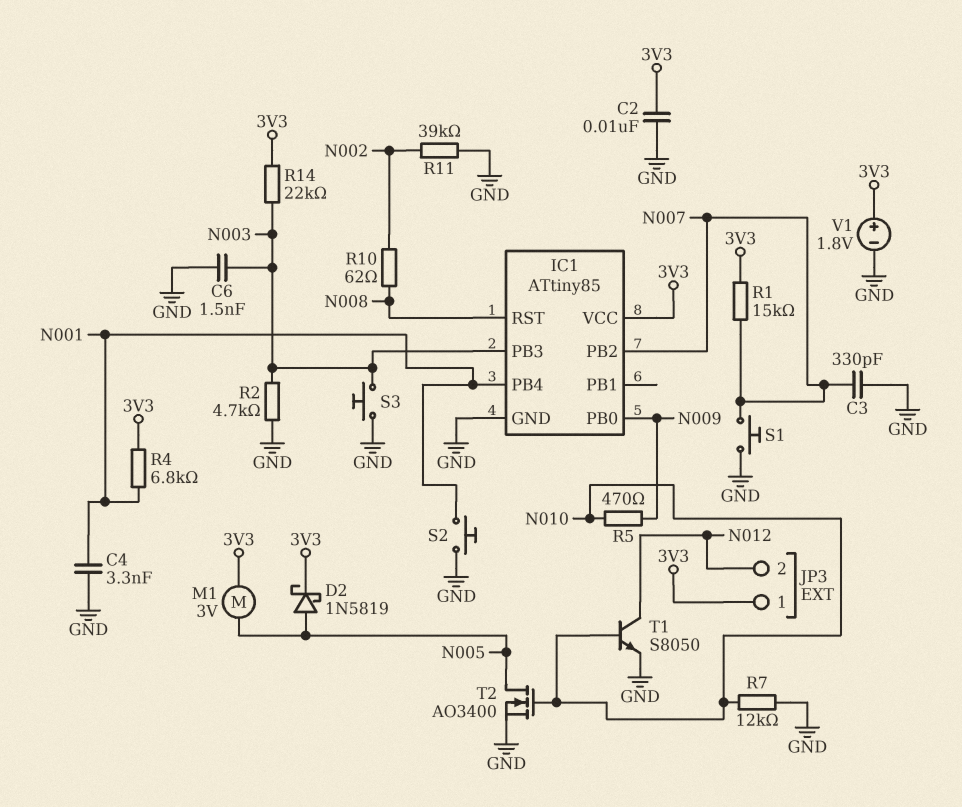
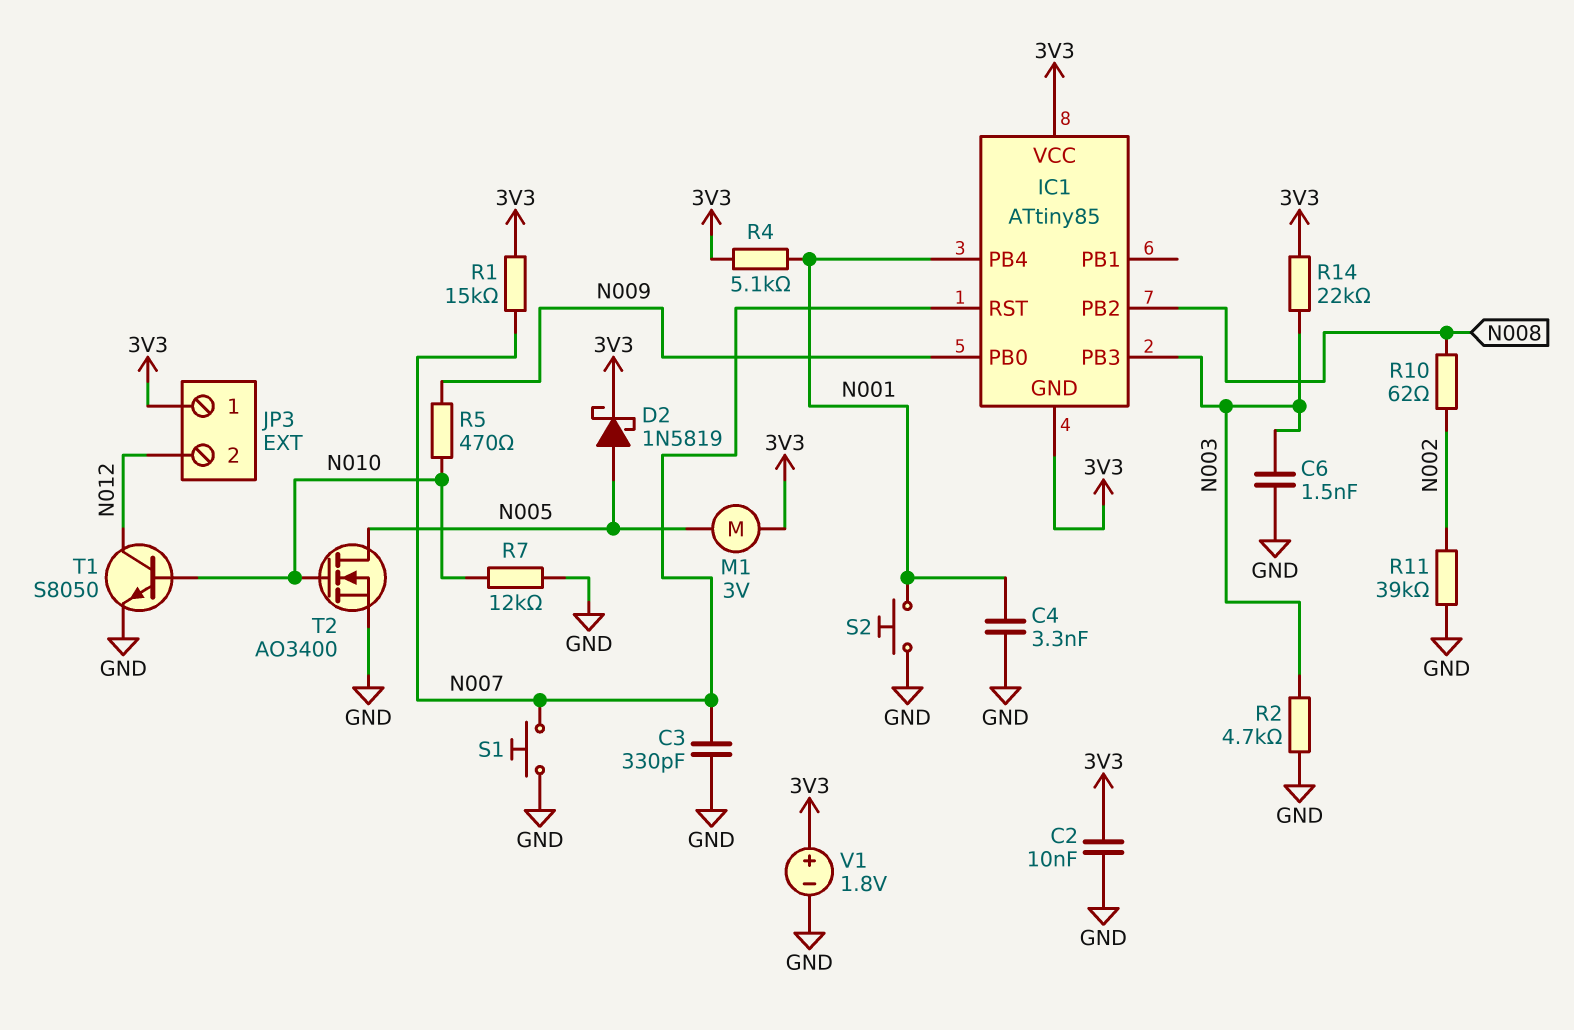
IC1 pin GND: GND -> 3V3
IC1 pin PB2: N007 -> N008
IC1 pin RST: N008 -> N007
R4: 6.8k (3V3, N001) -> 5.1k (3V3, N001)
S3: button (GND, N003) -> none

